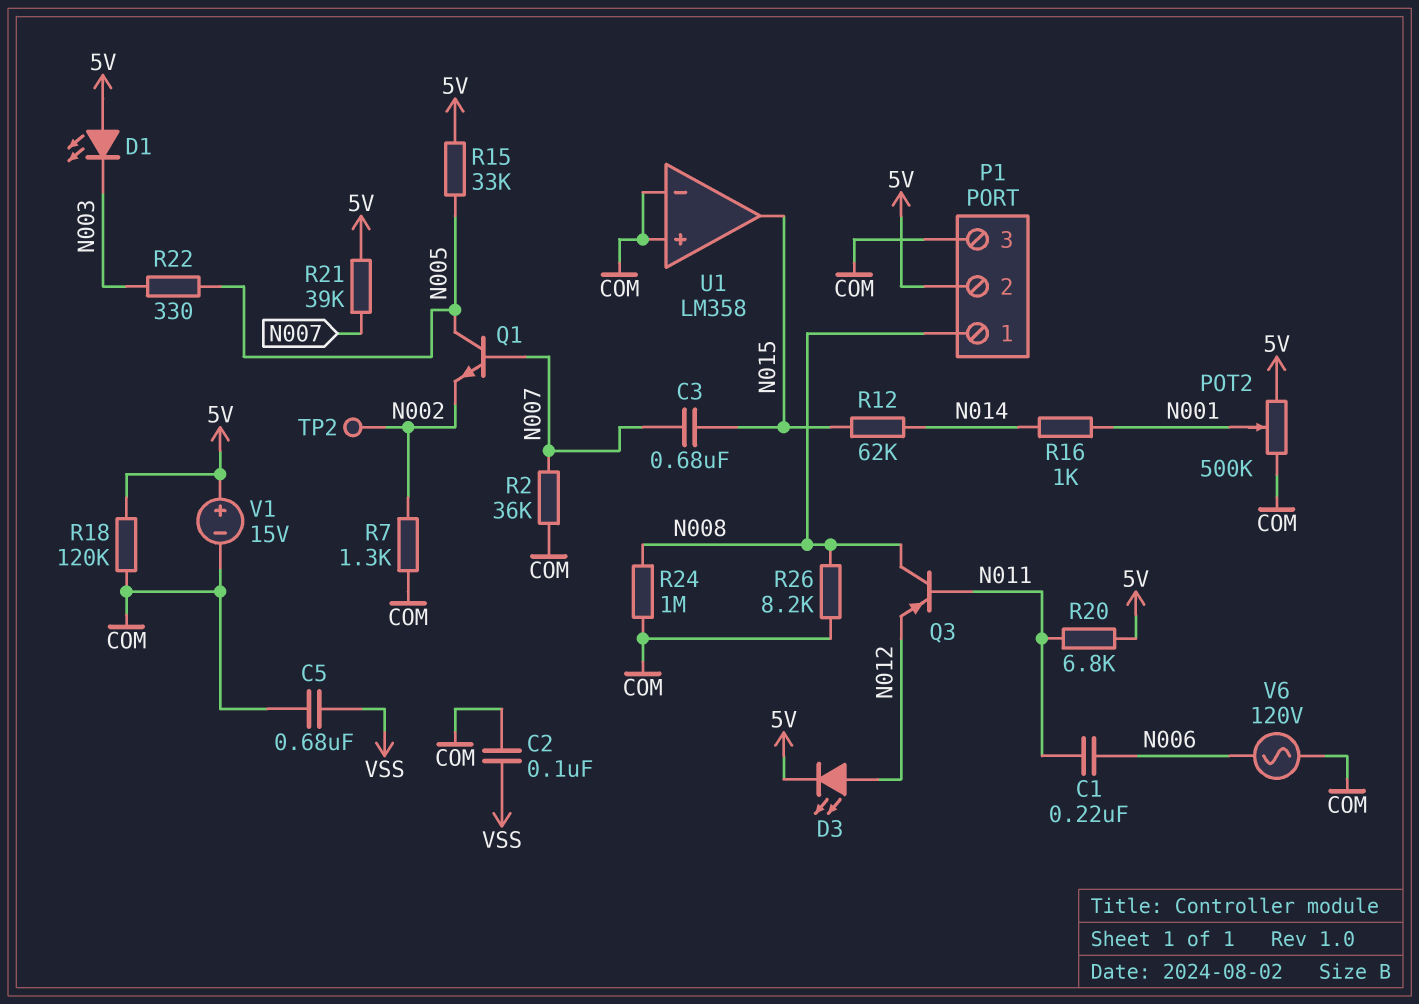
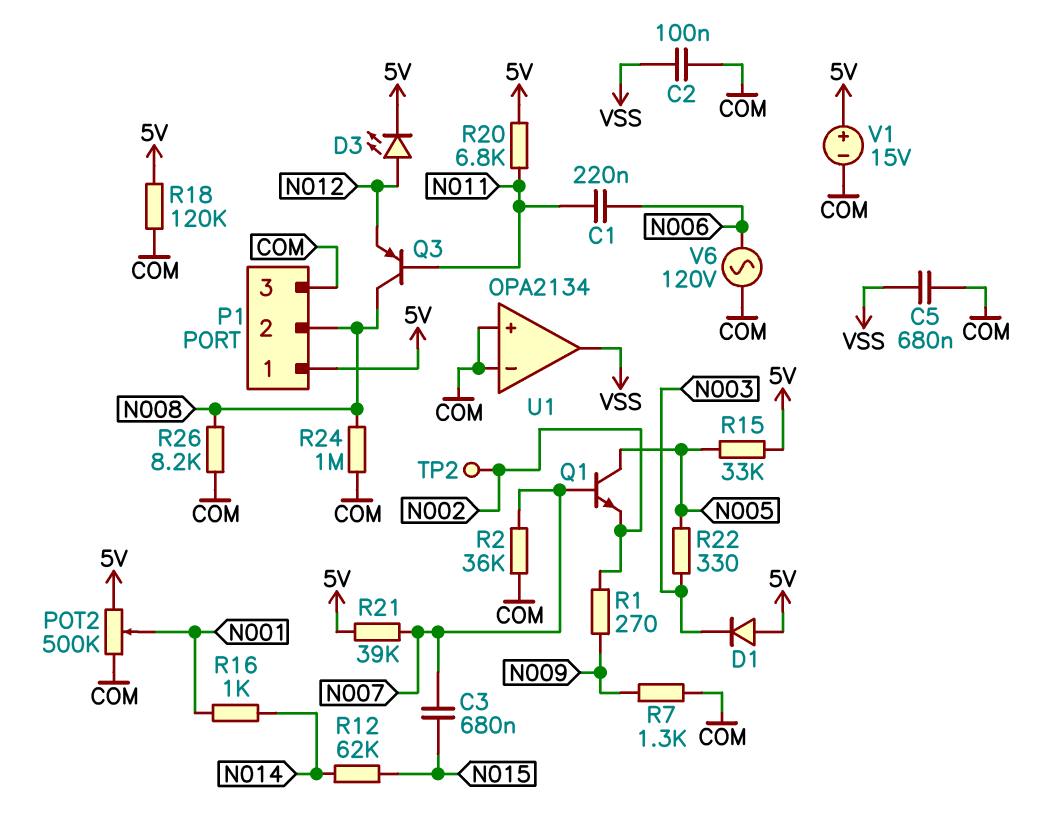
D1: LED (A 5V, K N003) -> diode (A 5V, K N003)
P1 pin 1: N008 -> 5V
P1 pin 2: 5V -> N008
R1: none -> 270 (N002, N009)
R7: 1.3k (COM, N002) -> 1.3k (COM, N009)
U1: LM358 -> OPA2134
U1 pin out: N015 -> VSS

